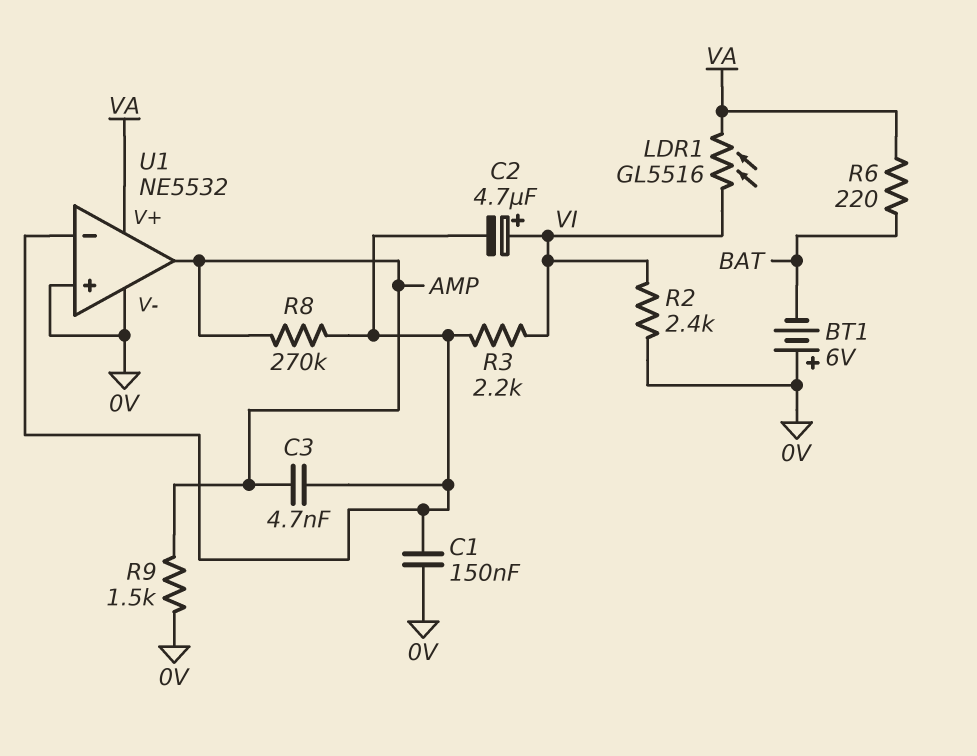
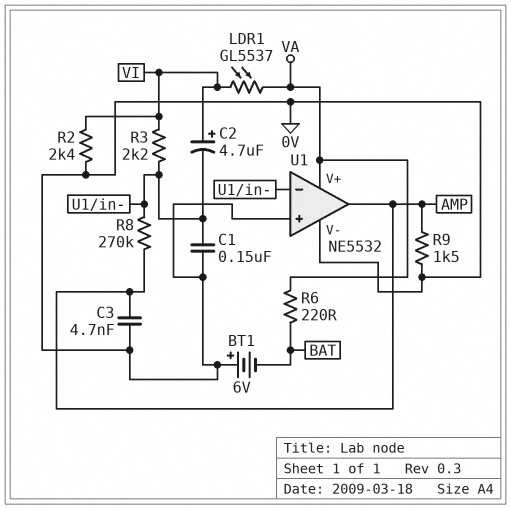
C3: 4.7nF (AMP, U1/in-) -> 4.7nF (0V, AMP)
LDR1: GL5516 (VA, VI) -> GL5537 (VA, VI)

